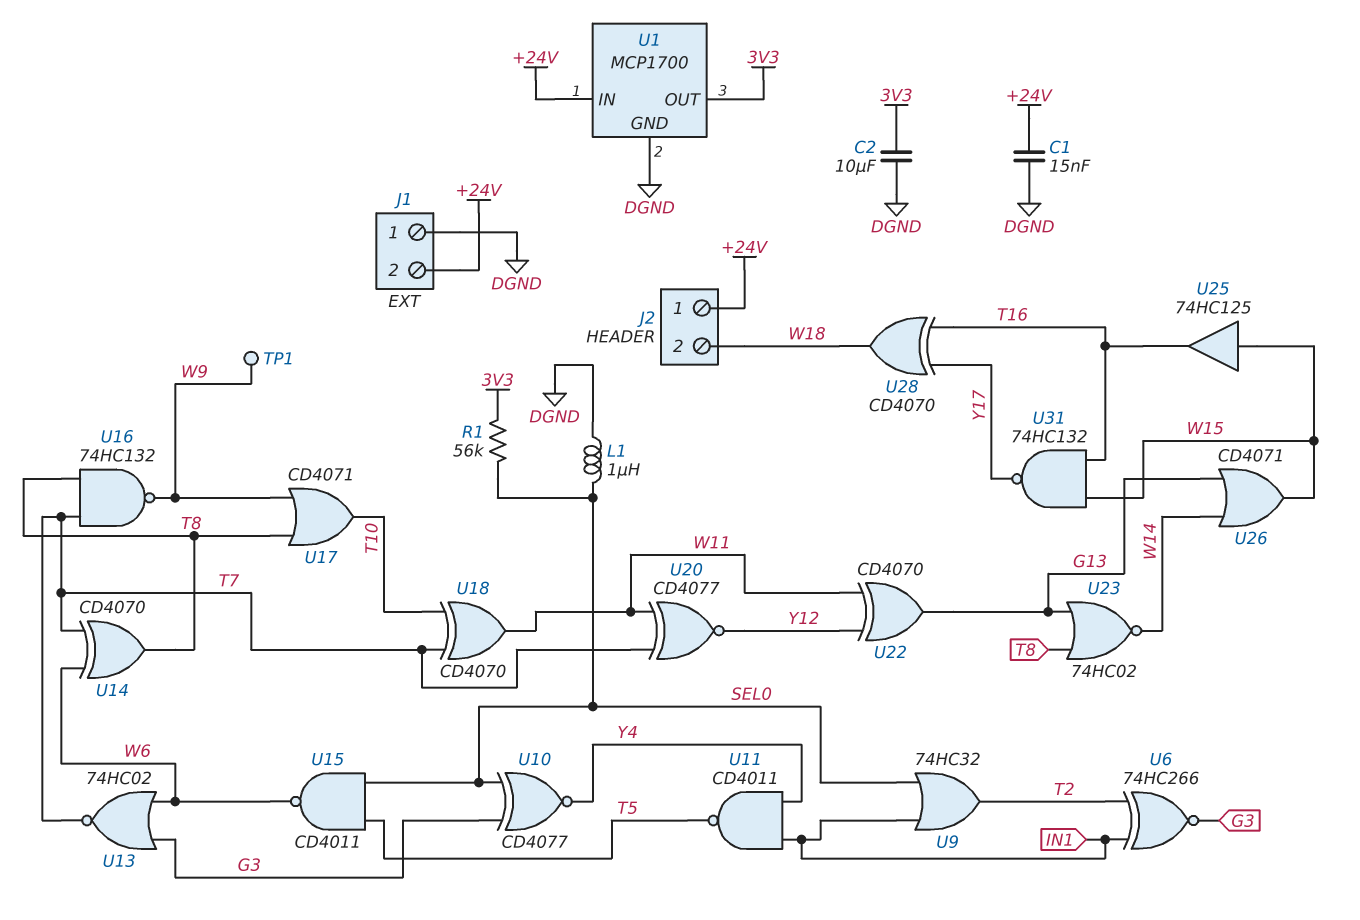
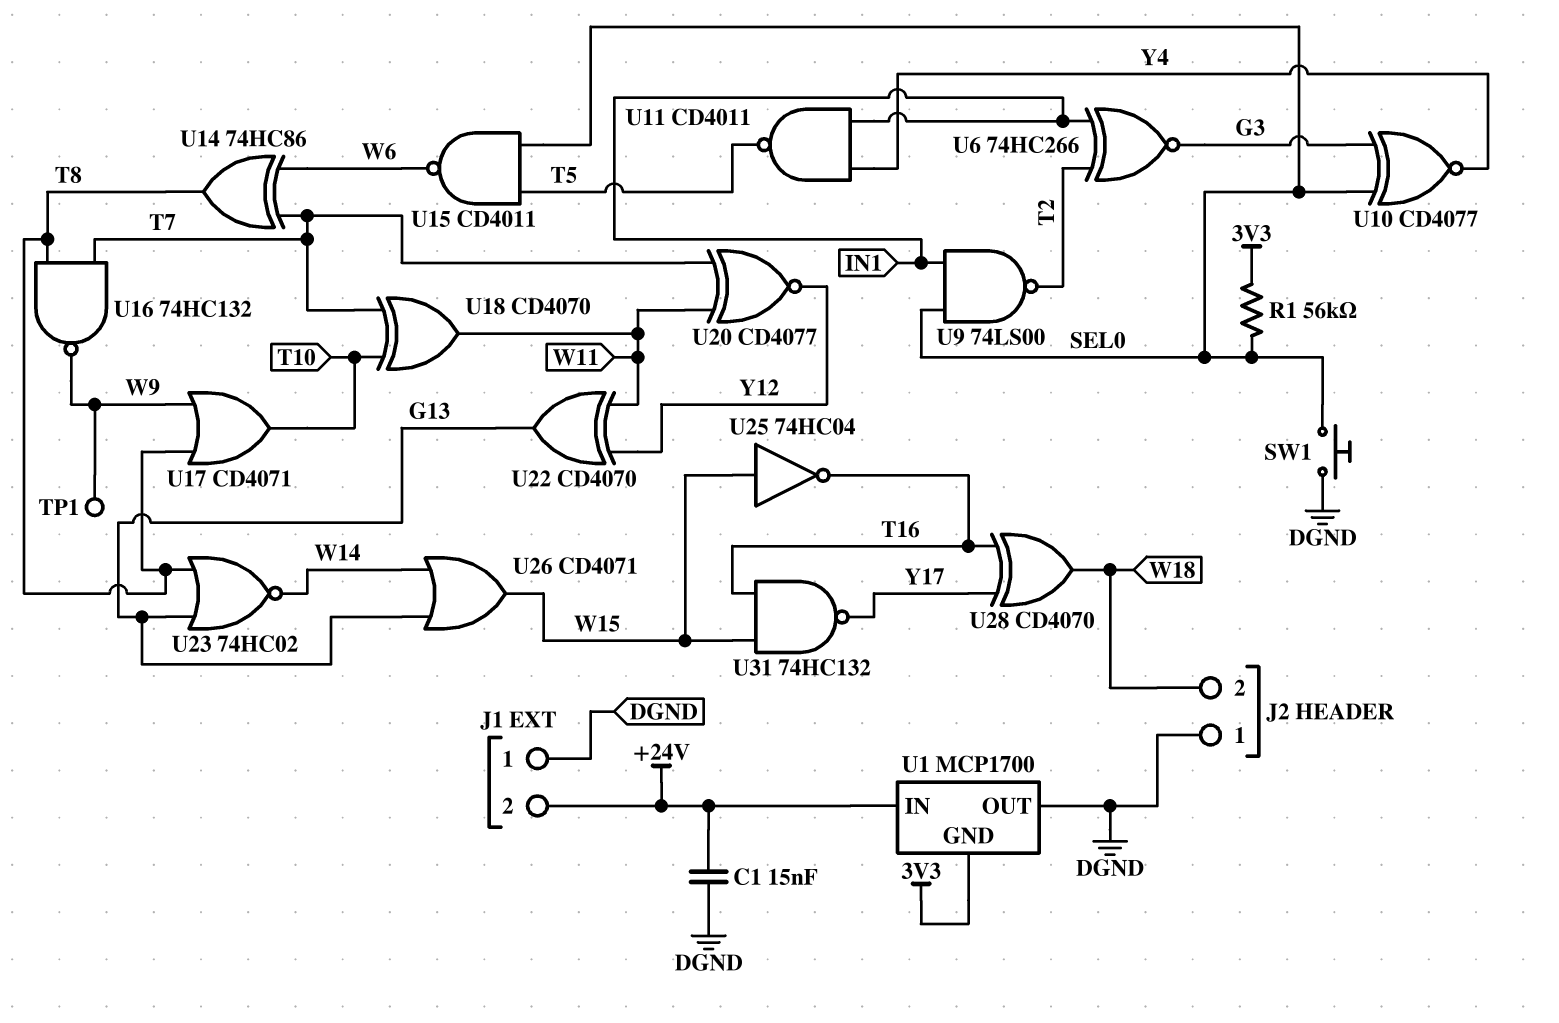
C2: 10uF (3V3, DGND) -> none
J2 pin 1: +24V -> DGND
L1: 1uH (DGND, SEL0) -> none
SW1: none -> button (DGND, SEL0)
U1 pin GND: DGND -> 3V3
U1 pin OUT: 3V3 -> DGND
U9: OR 74HC32 (in IN1, in SEL0, out T2) -> NAND 74LS00 (in IN1, in SEL0, out T2)
U13: NOR 74HC02 (in G3, in W6, out T7) -> none
U14: XOR CD4070 (in T7, in W6, out T8) -> XOR 74HC86 (in T7, in W6, out T8)
U25: buffer 74HC125 (in W15, out T16) -> NOT 74HC04 (in W15, out T16)

